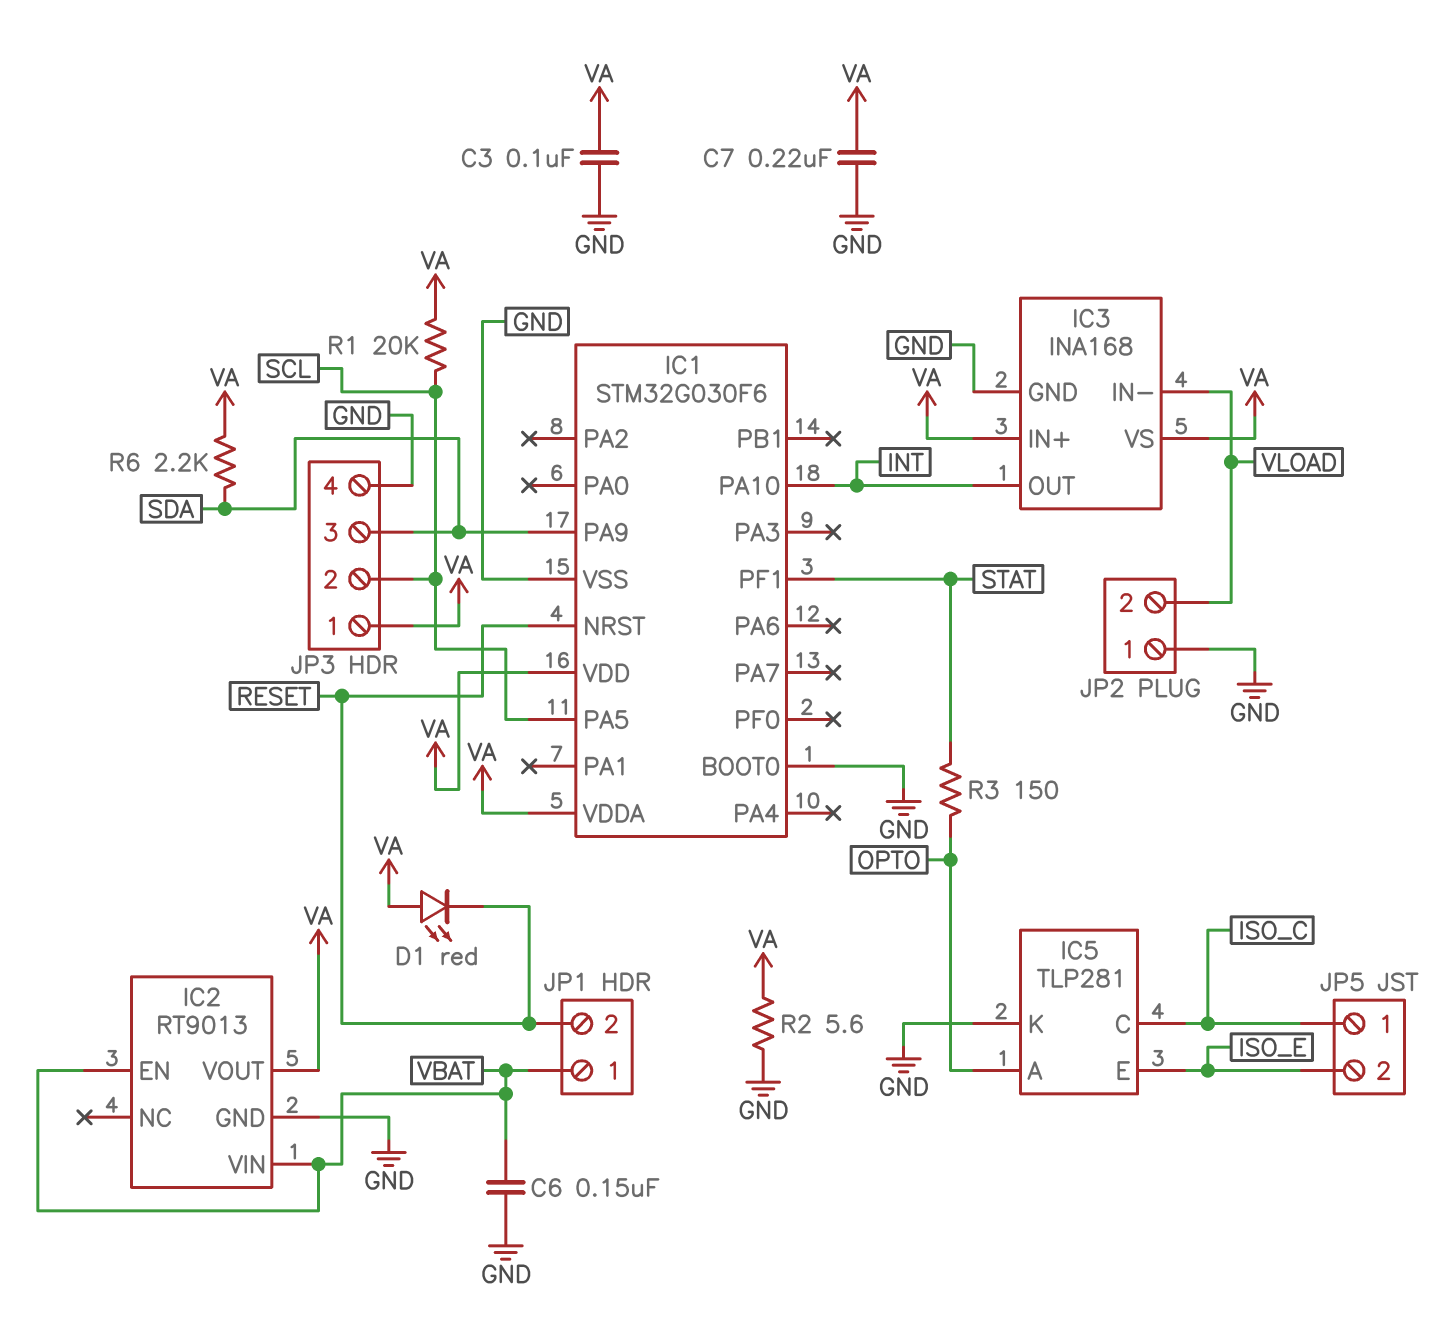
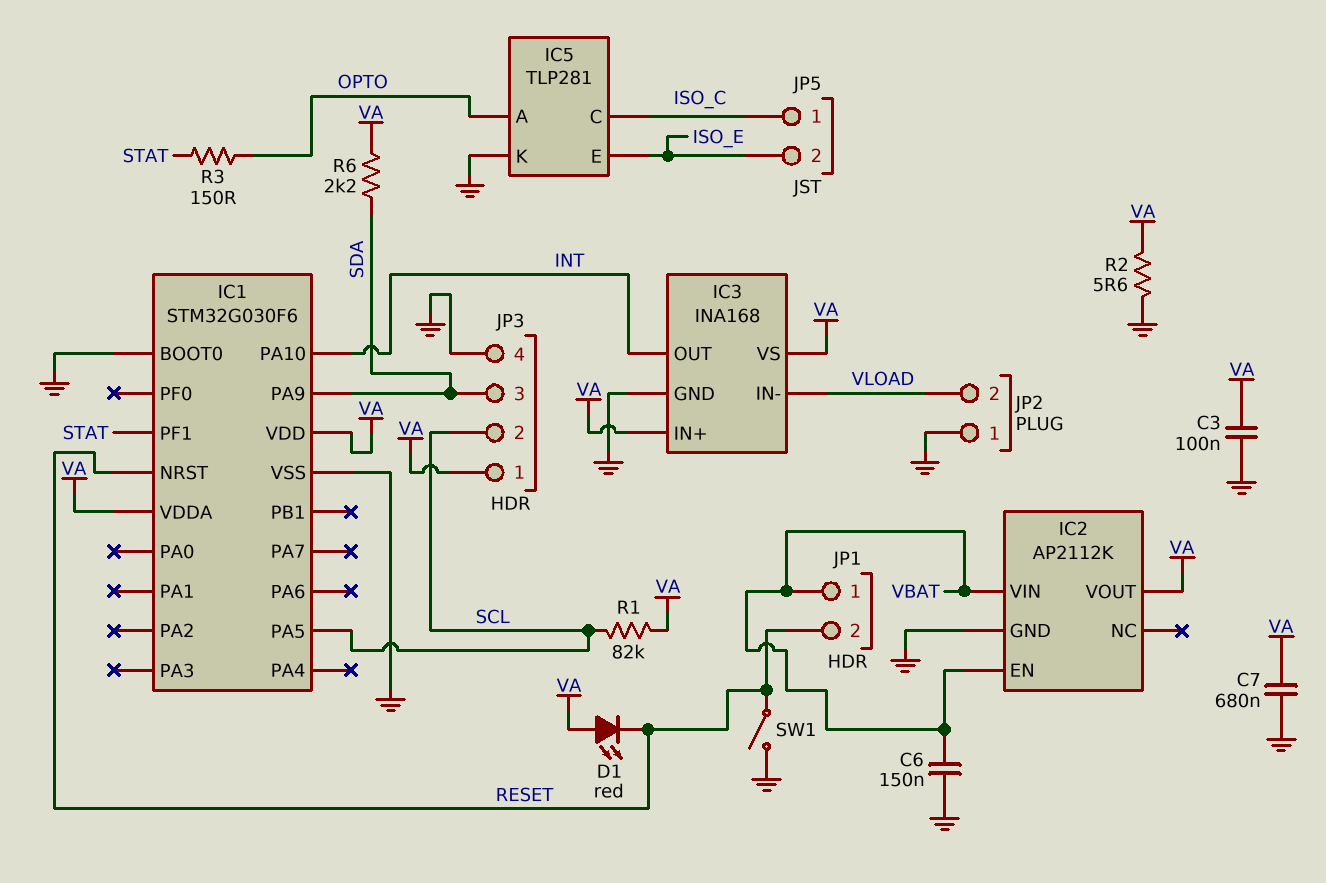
C7: 220nF (GND, VA) -> 680nF (GND, VA)
IC2: RT9013 -> AP2112K
R1: 20k (SCL, VA) -> 82k (SCL, VA)
SW1: none -> switch (GND, RESET)

